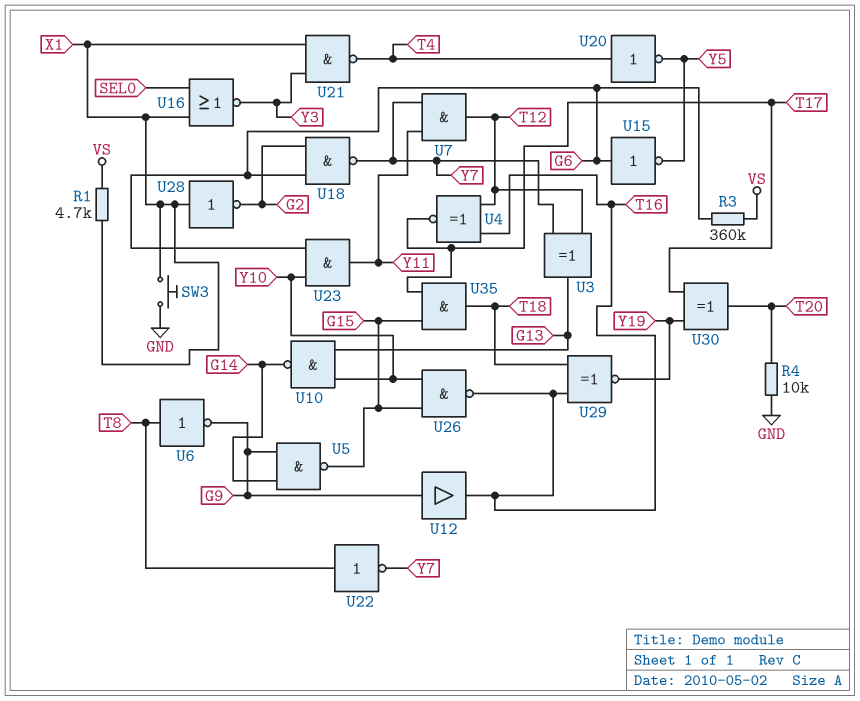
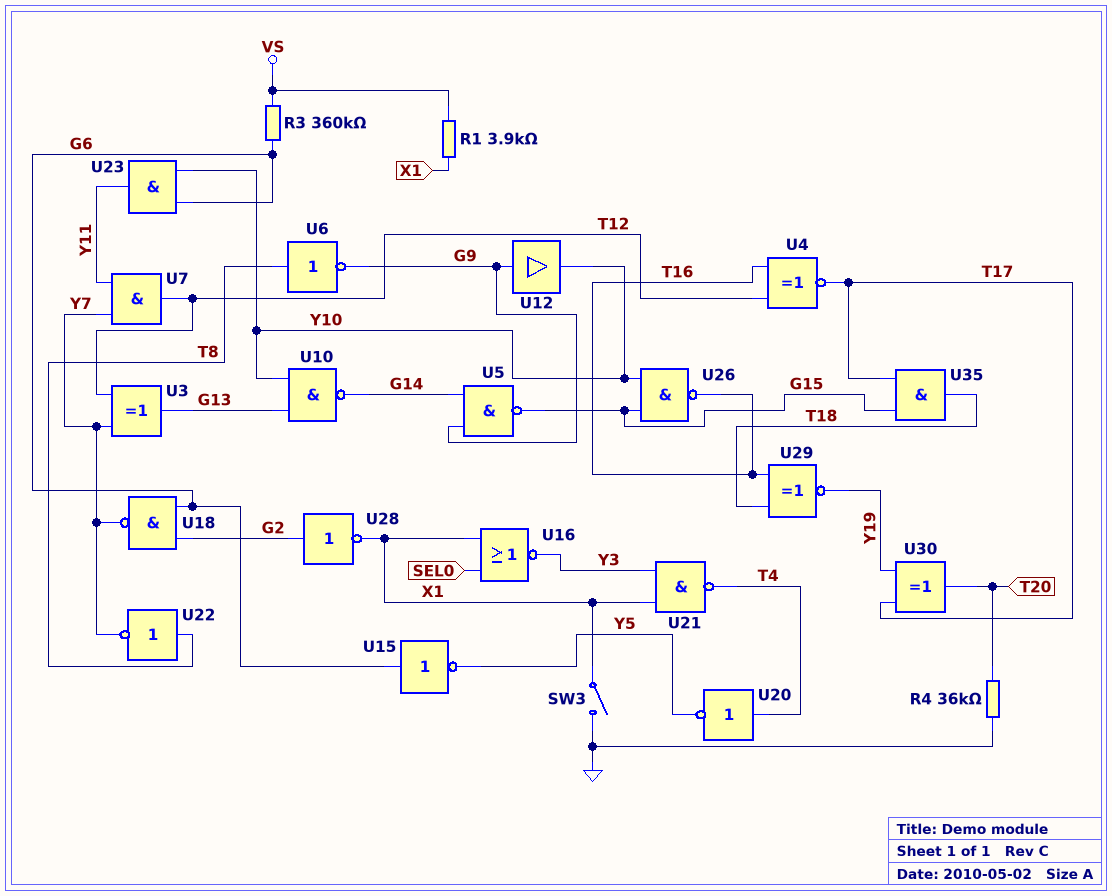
R1: 4.7k (VS, X1) -> 3.9k (VS, X1)
R4: 10k (GND, T20) -> 36k (GND, T20)
SW3: button (GND, X1) -> switch (GND, X1)
U12: buffer (in G9, out T16) -> buffer (in G9, out Y10)
U28: NOT (in X1, out G2) -> NOT (in G2, out X1)

